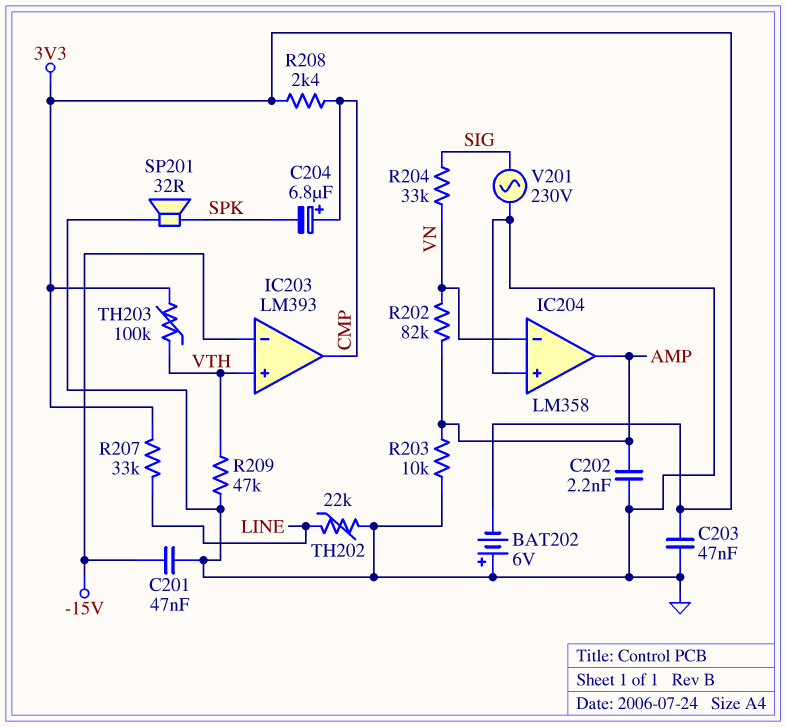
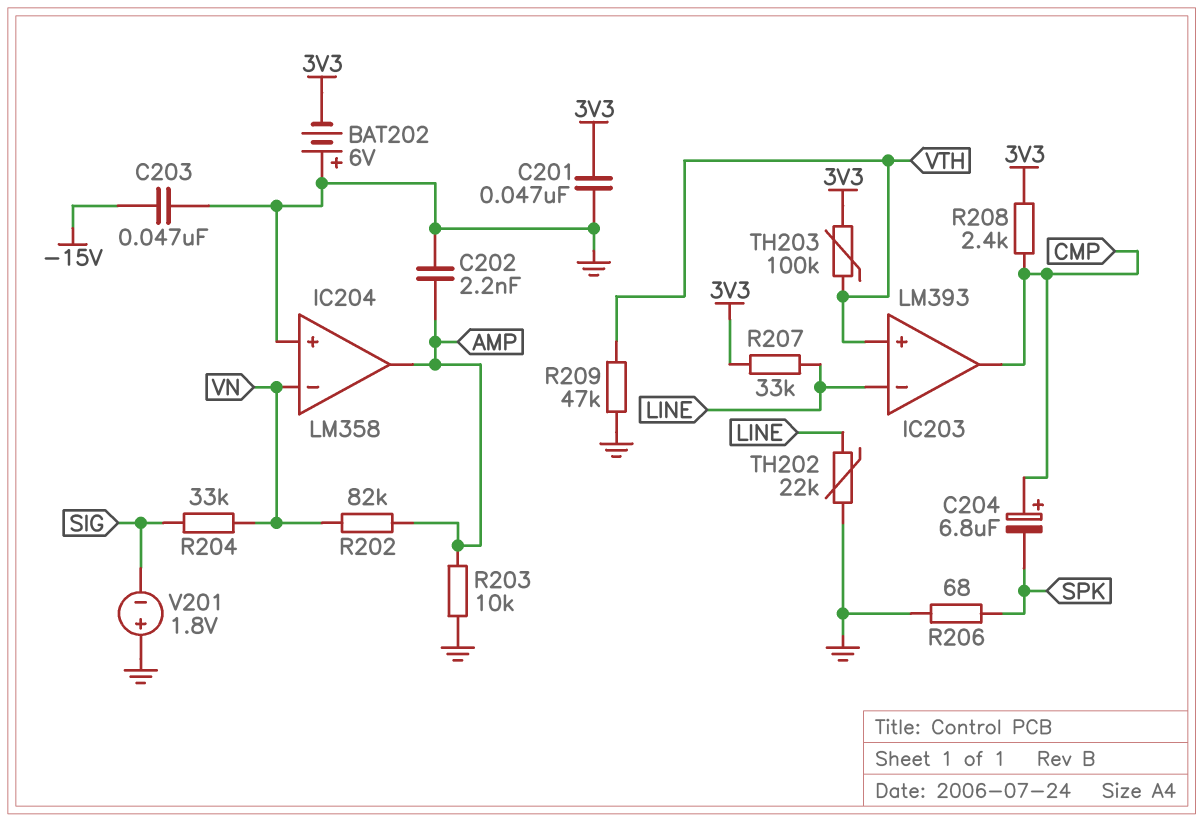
C201: 47nF (-15V, GND) -> 47nF (3V3, GND)
C203: 47nF (3V3, GND) -> 47nF (-15V, GND)
IC203 pin in-: -15V -> LINE
R206: none -> 68 (GND, SPK)
SP201: speaker 32R (GND, SPK) -> none
V201: AC 230V (GND, SIG) -> 1.8V (plus GND, minus SIG)

